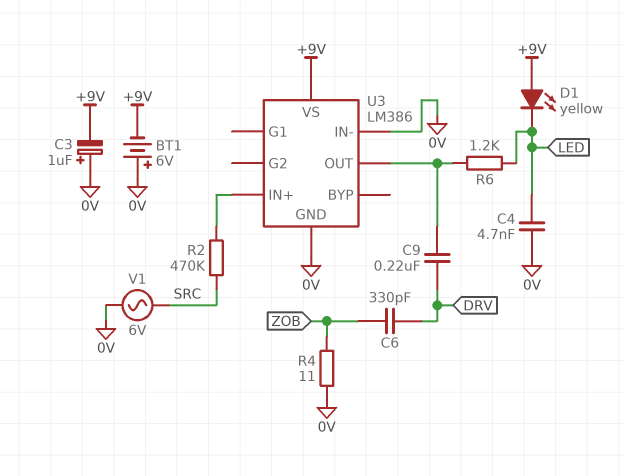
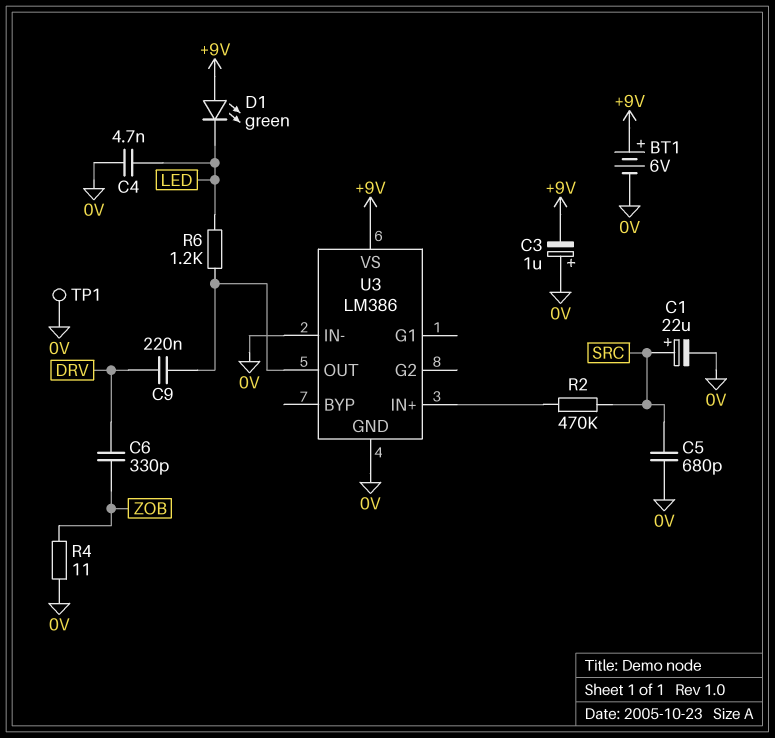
BT1: 6V (plus 0V, minus +9V) -> 6V (plus +9V, minus 0V)
C1: none -> 22uF (plus SRC, minus 0V)
C5: none -> 680pF (0V, SRC)
D1: LED yellow (A +9V, K LED) -> LED green (A +9V, K LED)
TP1: none -> test point (0V)
V1: AC 6V (0V, SRC) -> none

